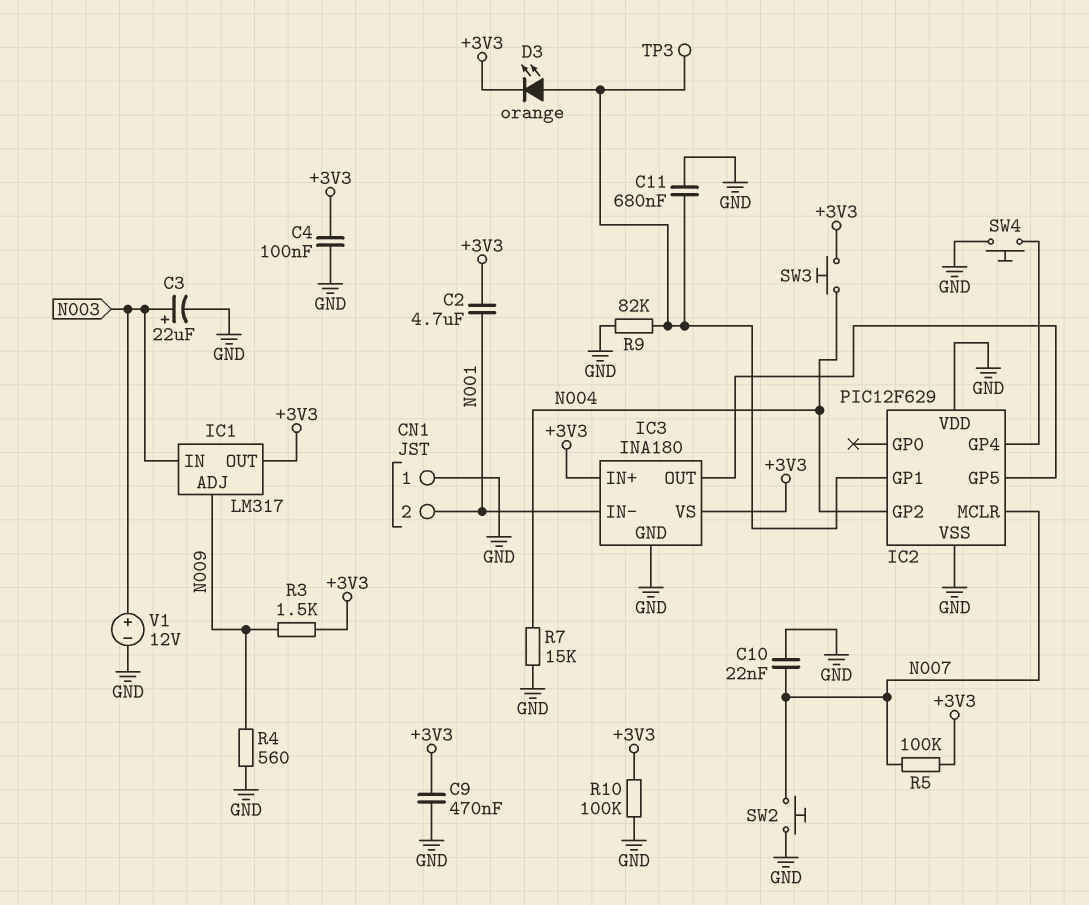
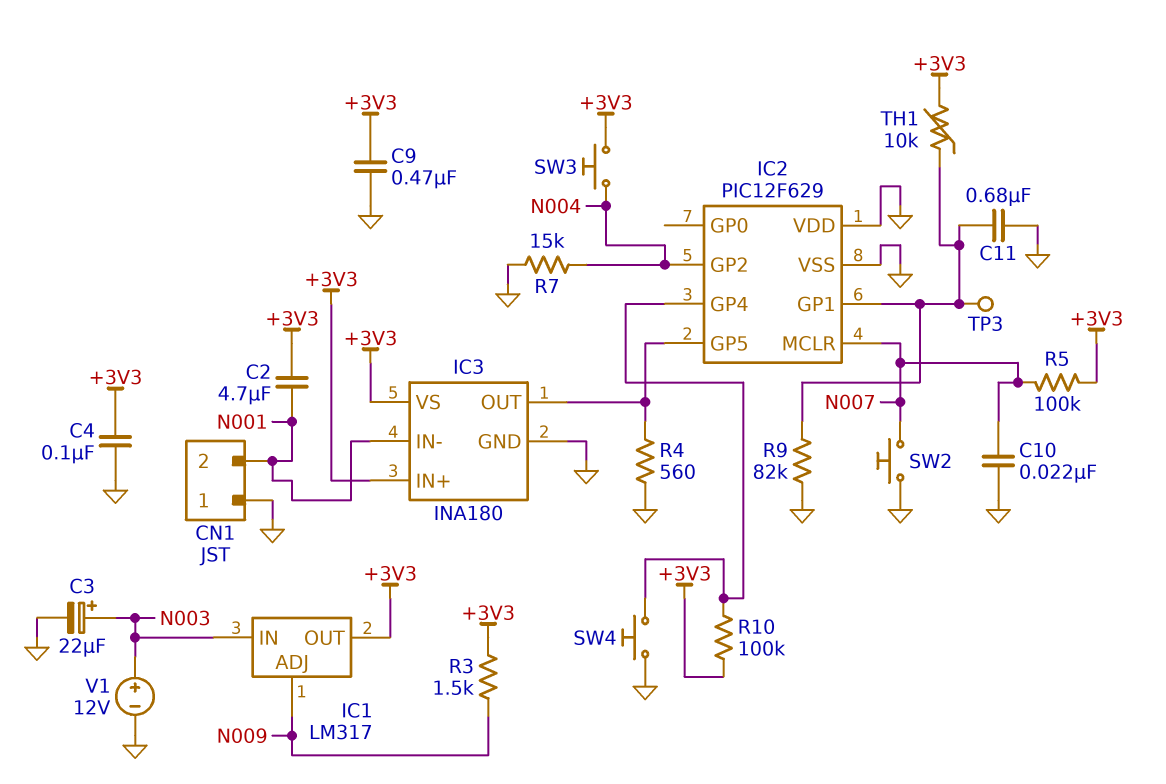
D3: LED orange (A IC2/GP1, K +3V3) -> none
R4: 560 (GND, N009) -> 560 (GND, IC2/GP5)
R10: 100k (+3V3, GND) -> 100k (+3V3, IC2/GP4)
TH1: none -> 10k (+3V3, IC2/GP1)

